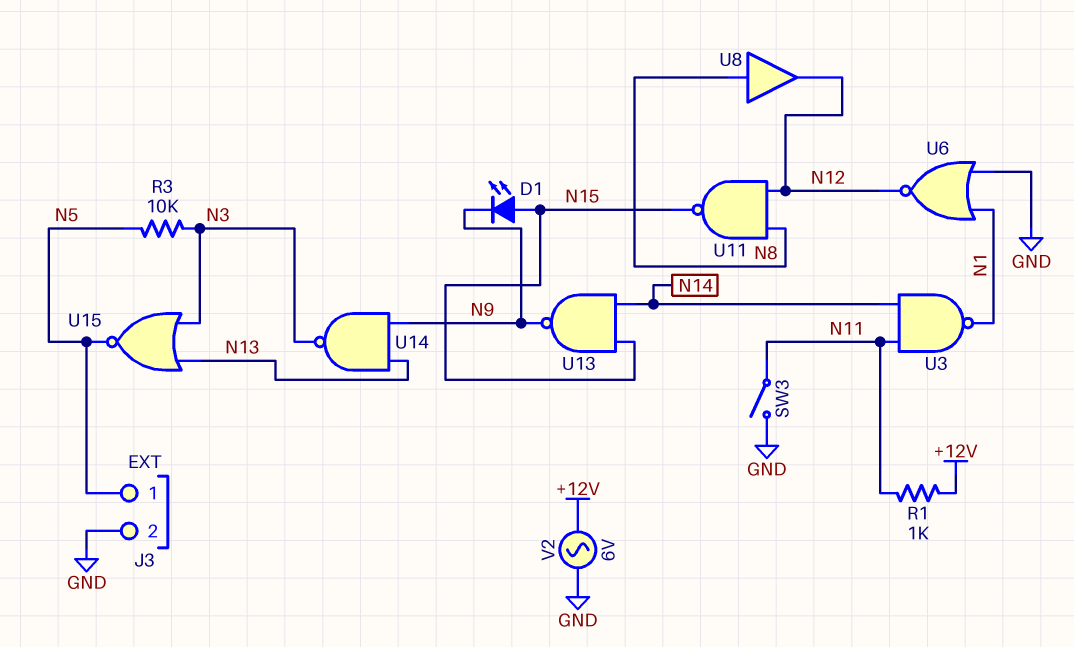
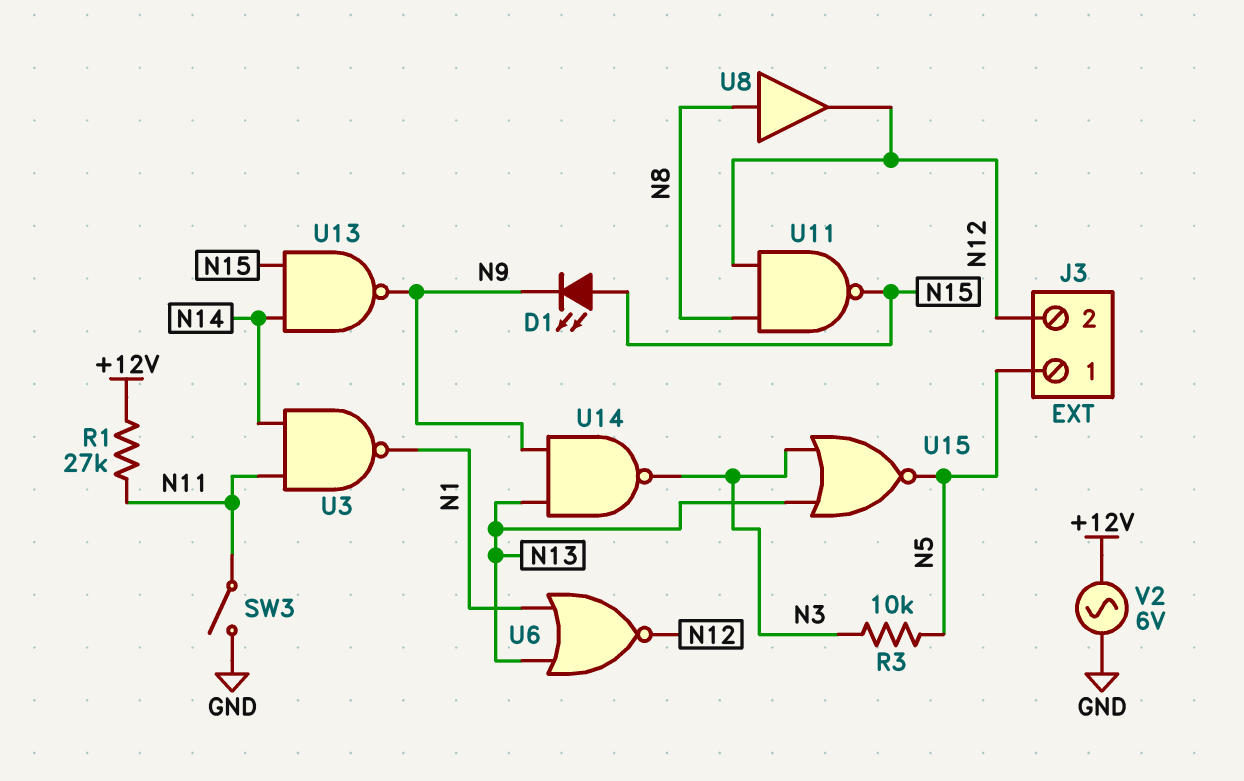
J3 pin 2: GND -> N12
R1: 1k (+12V, N11) -> 27k (+12V, N11)
U6: NOR (in GND, in N1, out N12) -> NOR (in N1, in N13, out N12)

